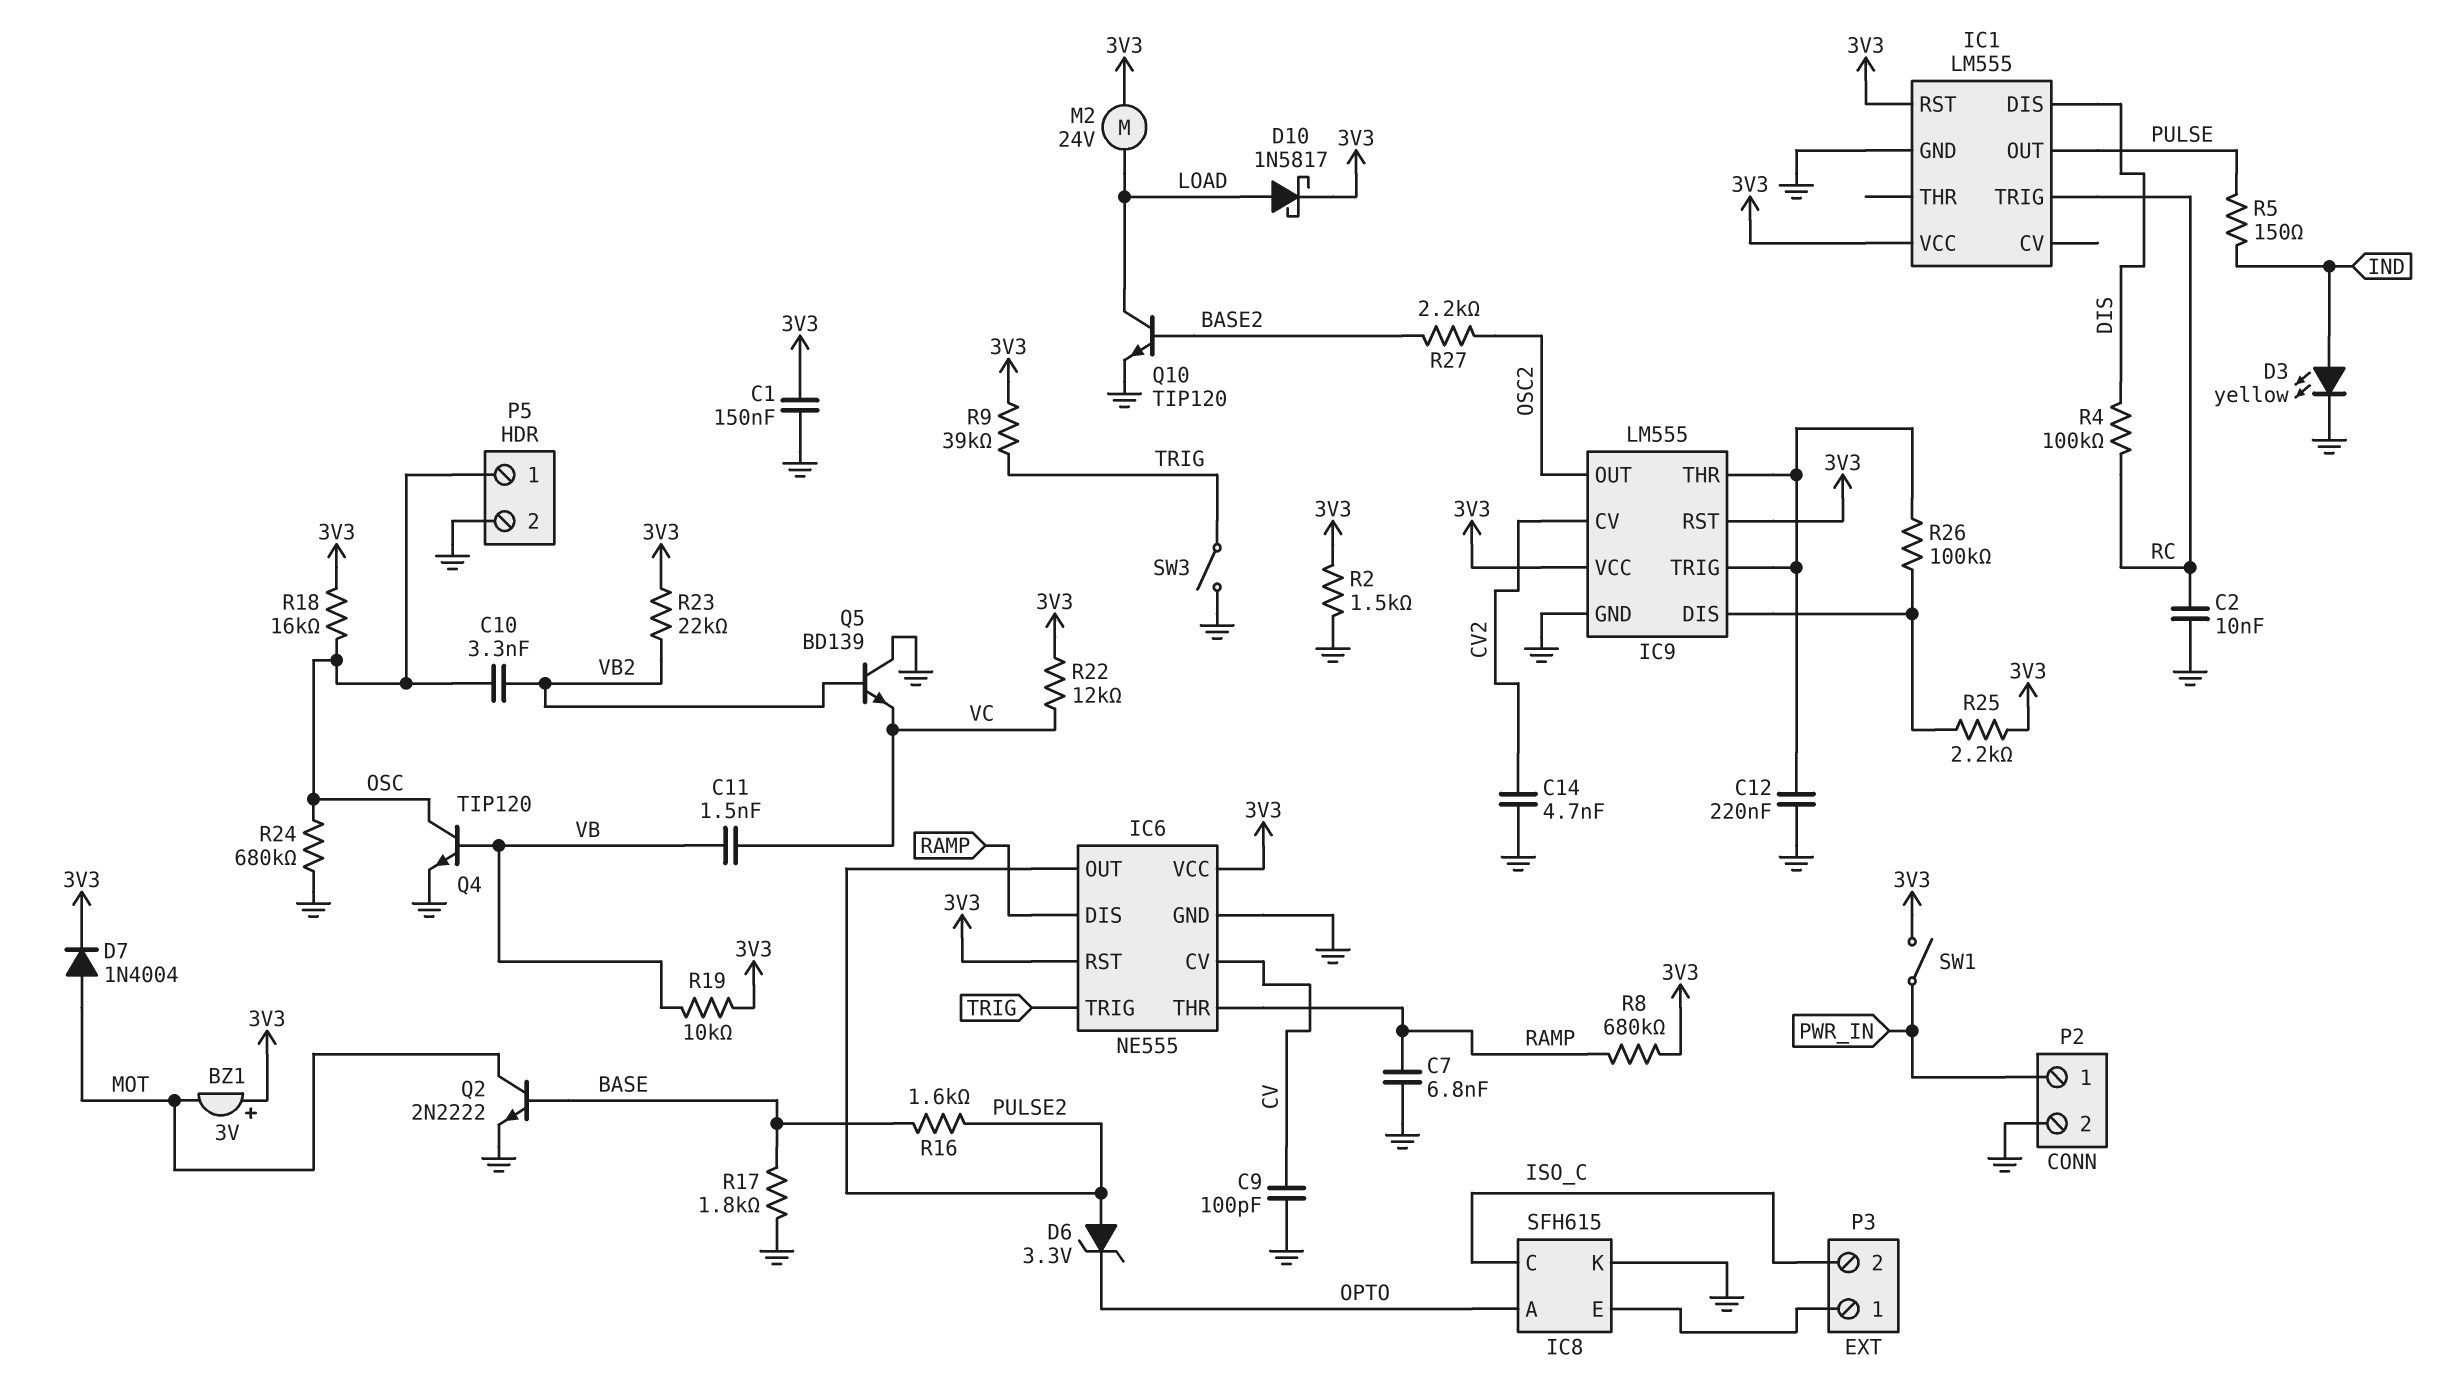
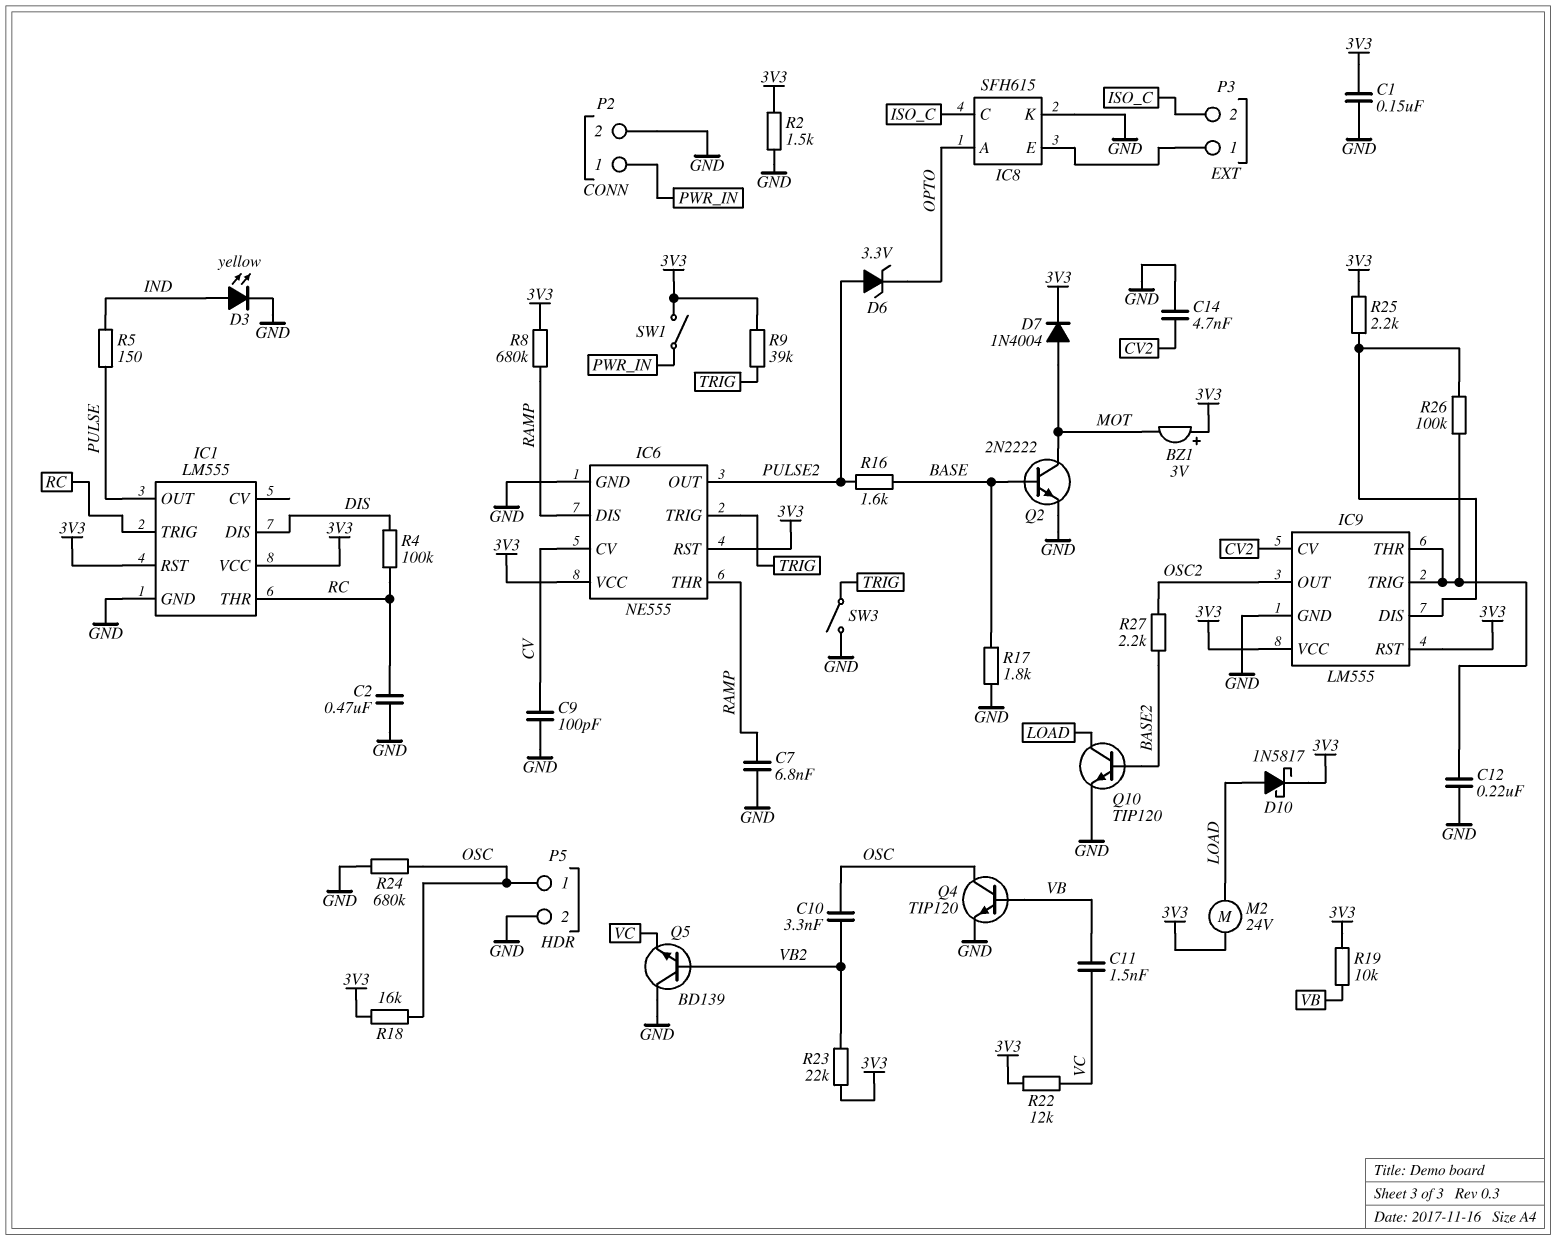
C2: 10nF (GND, RC) -> 470nF (GND, RC)
IC1 pin THR: none -> RC

